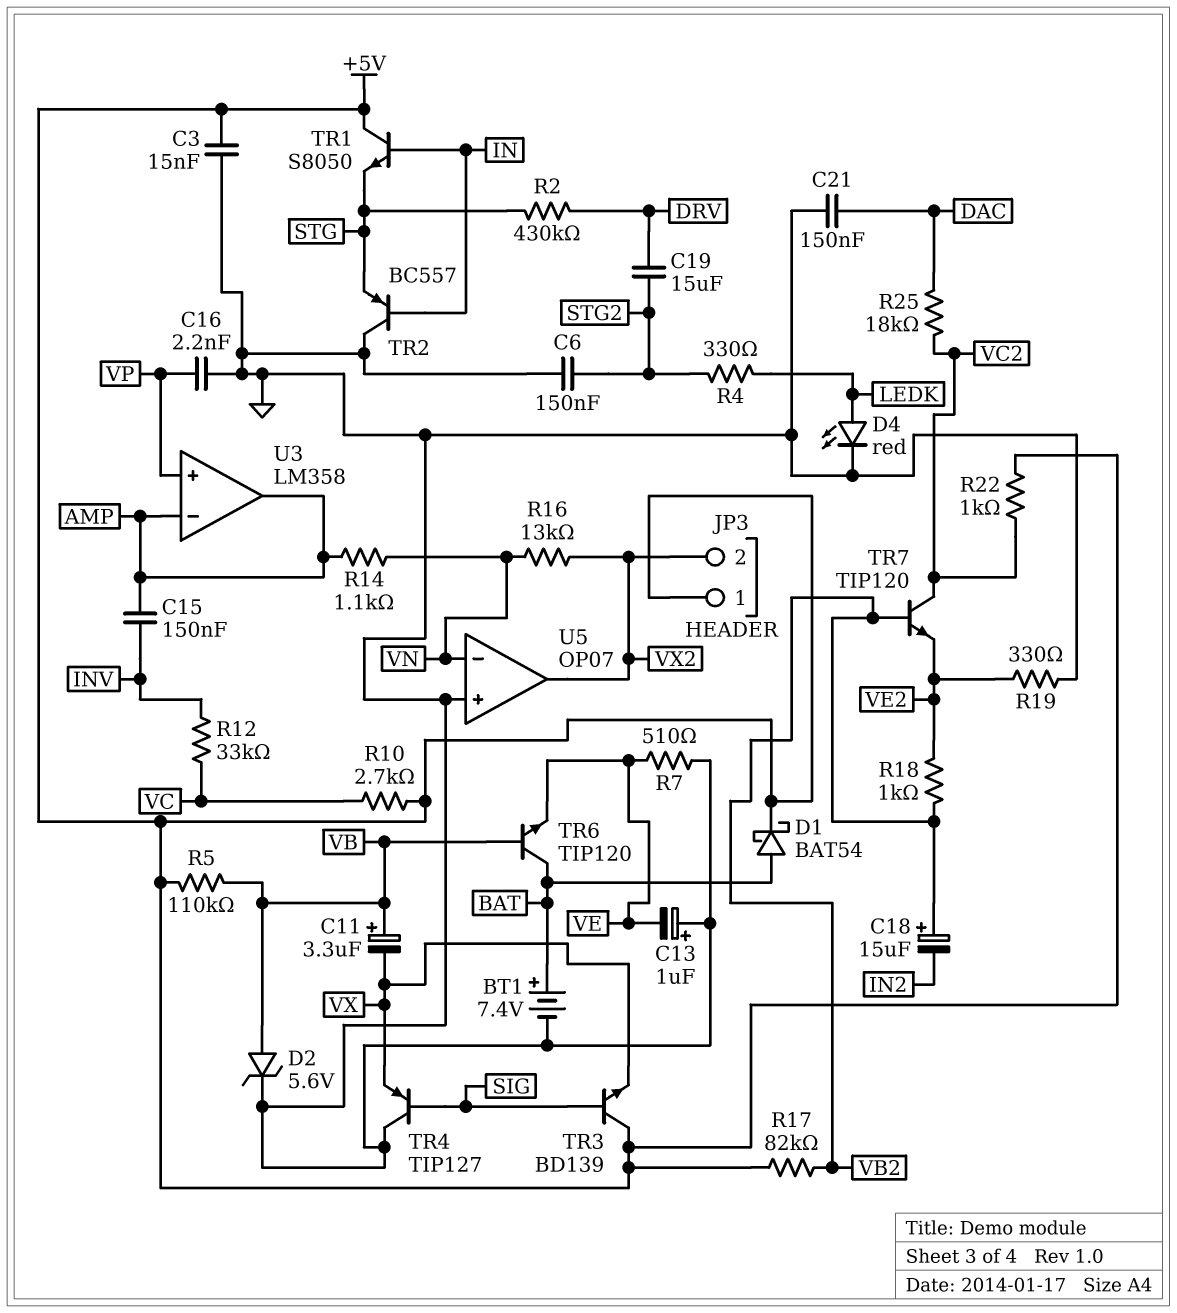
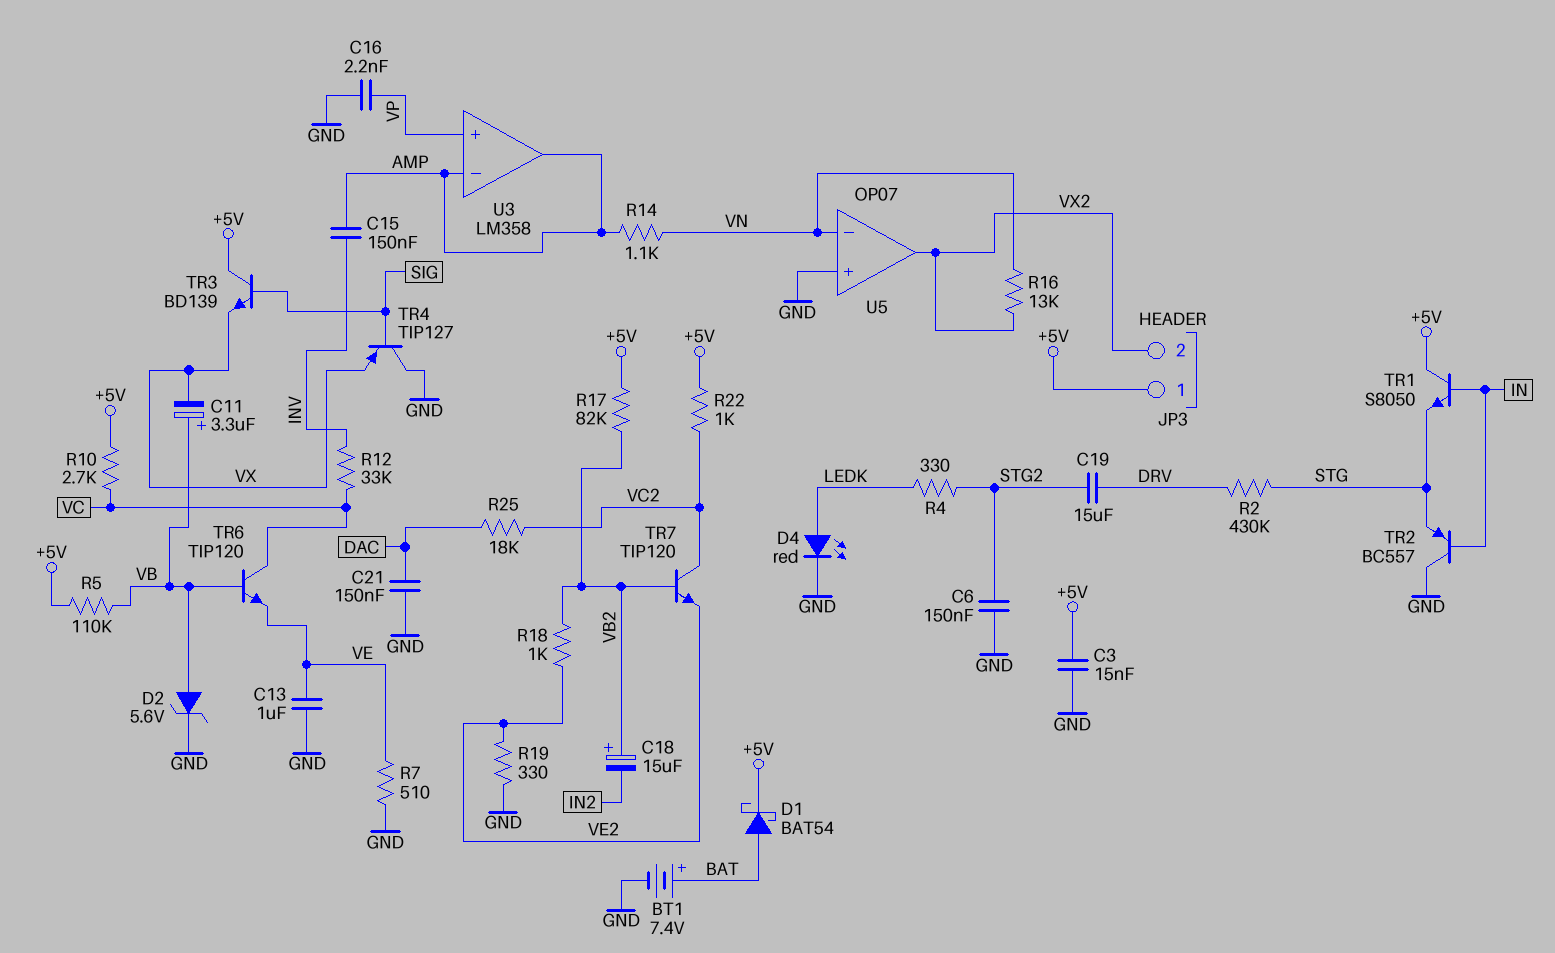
C13: 1uF (plus GND, minus VE) -> 1uF (GND, VE)
TR6: NPN TIP120 (B VB, C BAT, E VE) -> NPN TIP120 (B VB, C VC, E VE)

